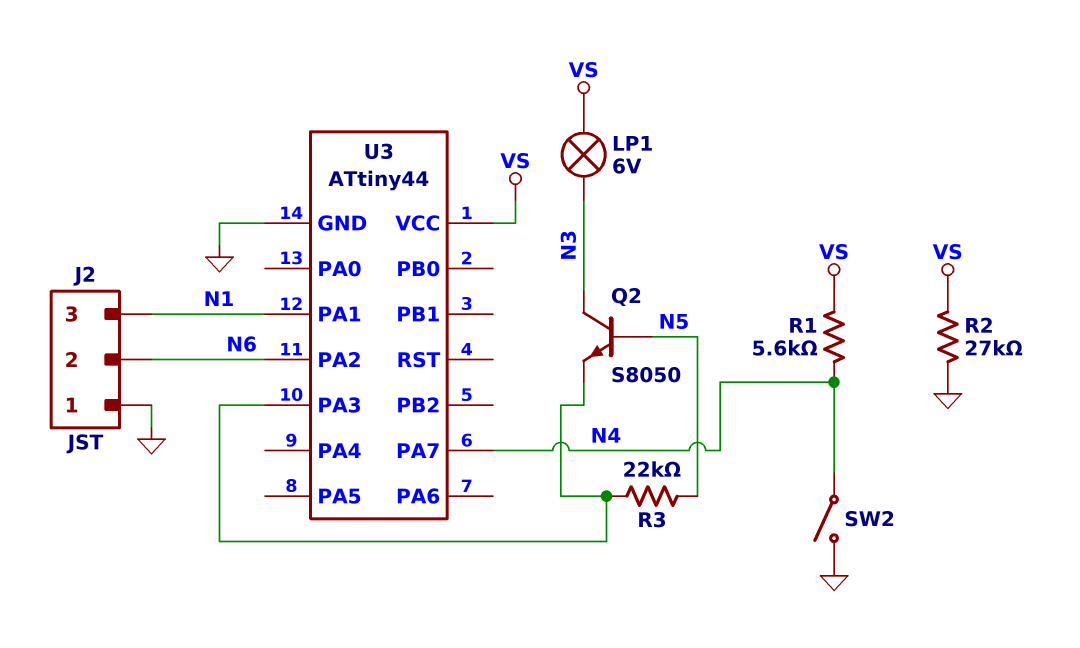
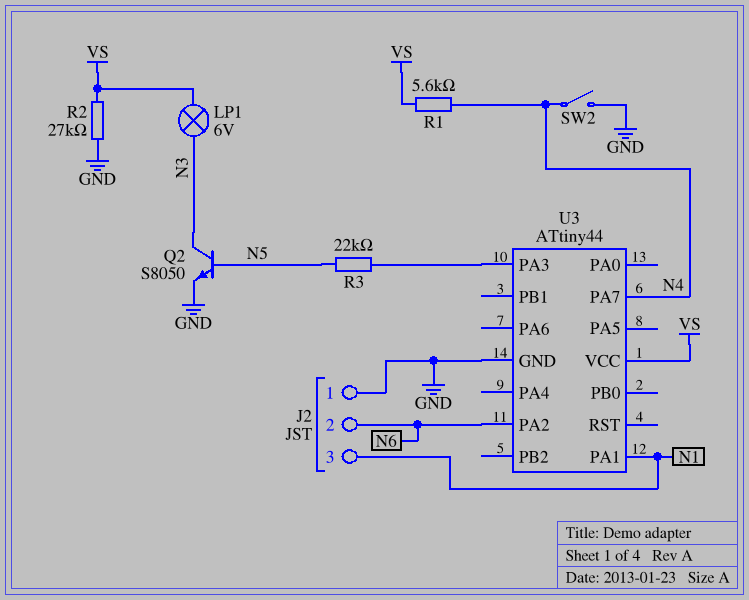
Q2: NPN S8050 (B N5, C N3, E U3/PA3) -> NPN S8050 (B N5, C N3, E GND)

